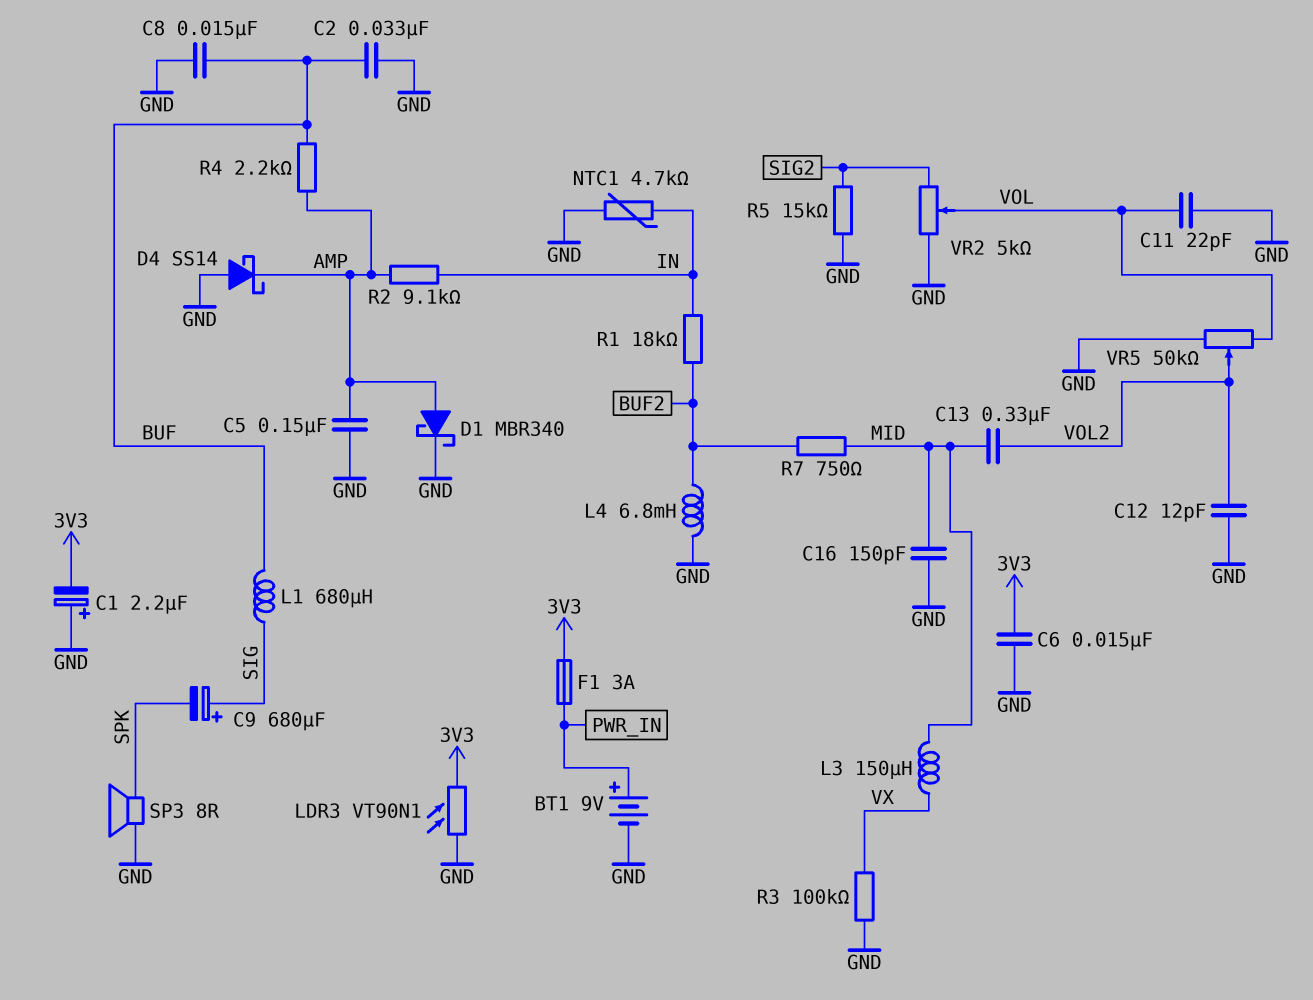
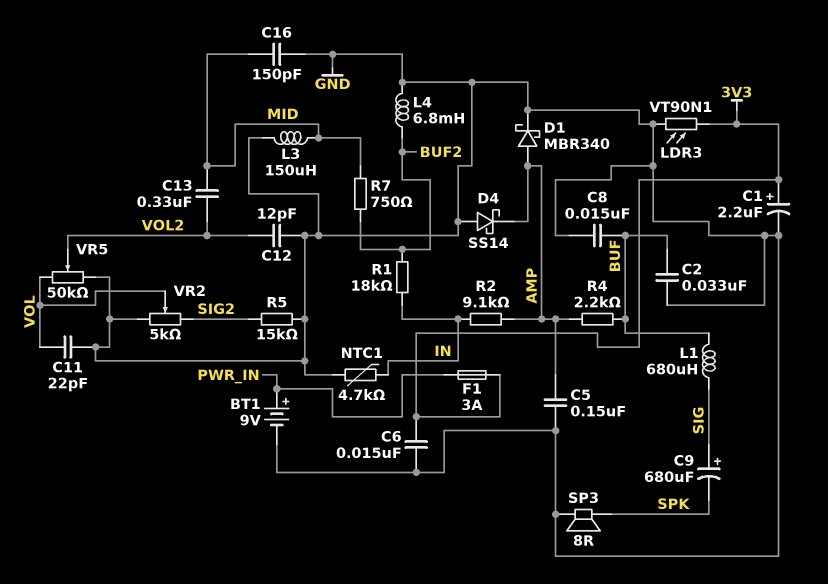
C1: 2.2uF (plus GND, minus 3V3) -> 2.2uF (plus 3V3, minus GND)
L3: 150uH (MID, VX) -> 150uH (GND, MID)
R3: 100k (GND, VX) -> none

